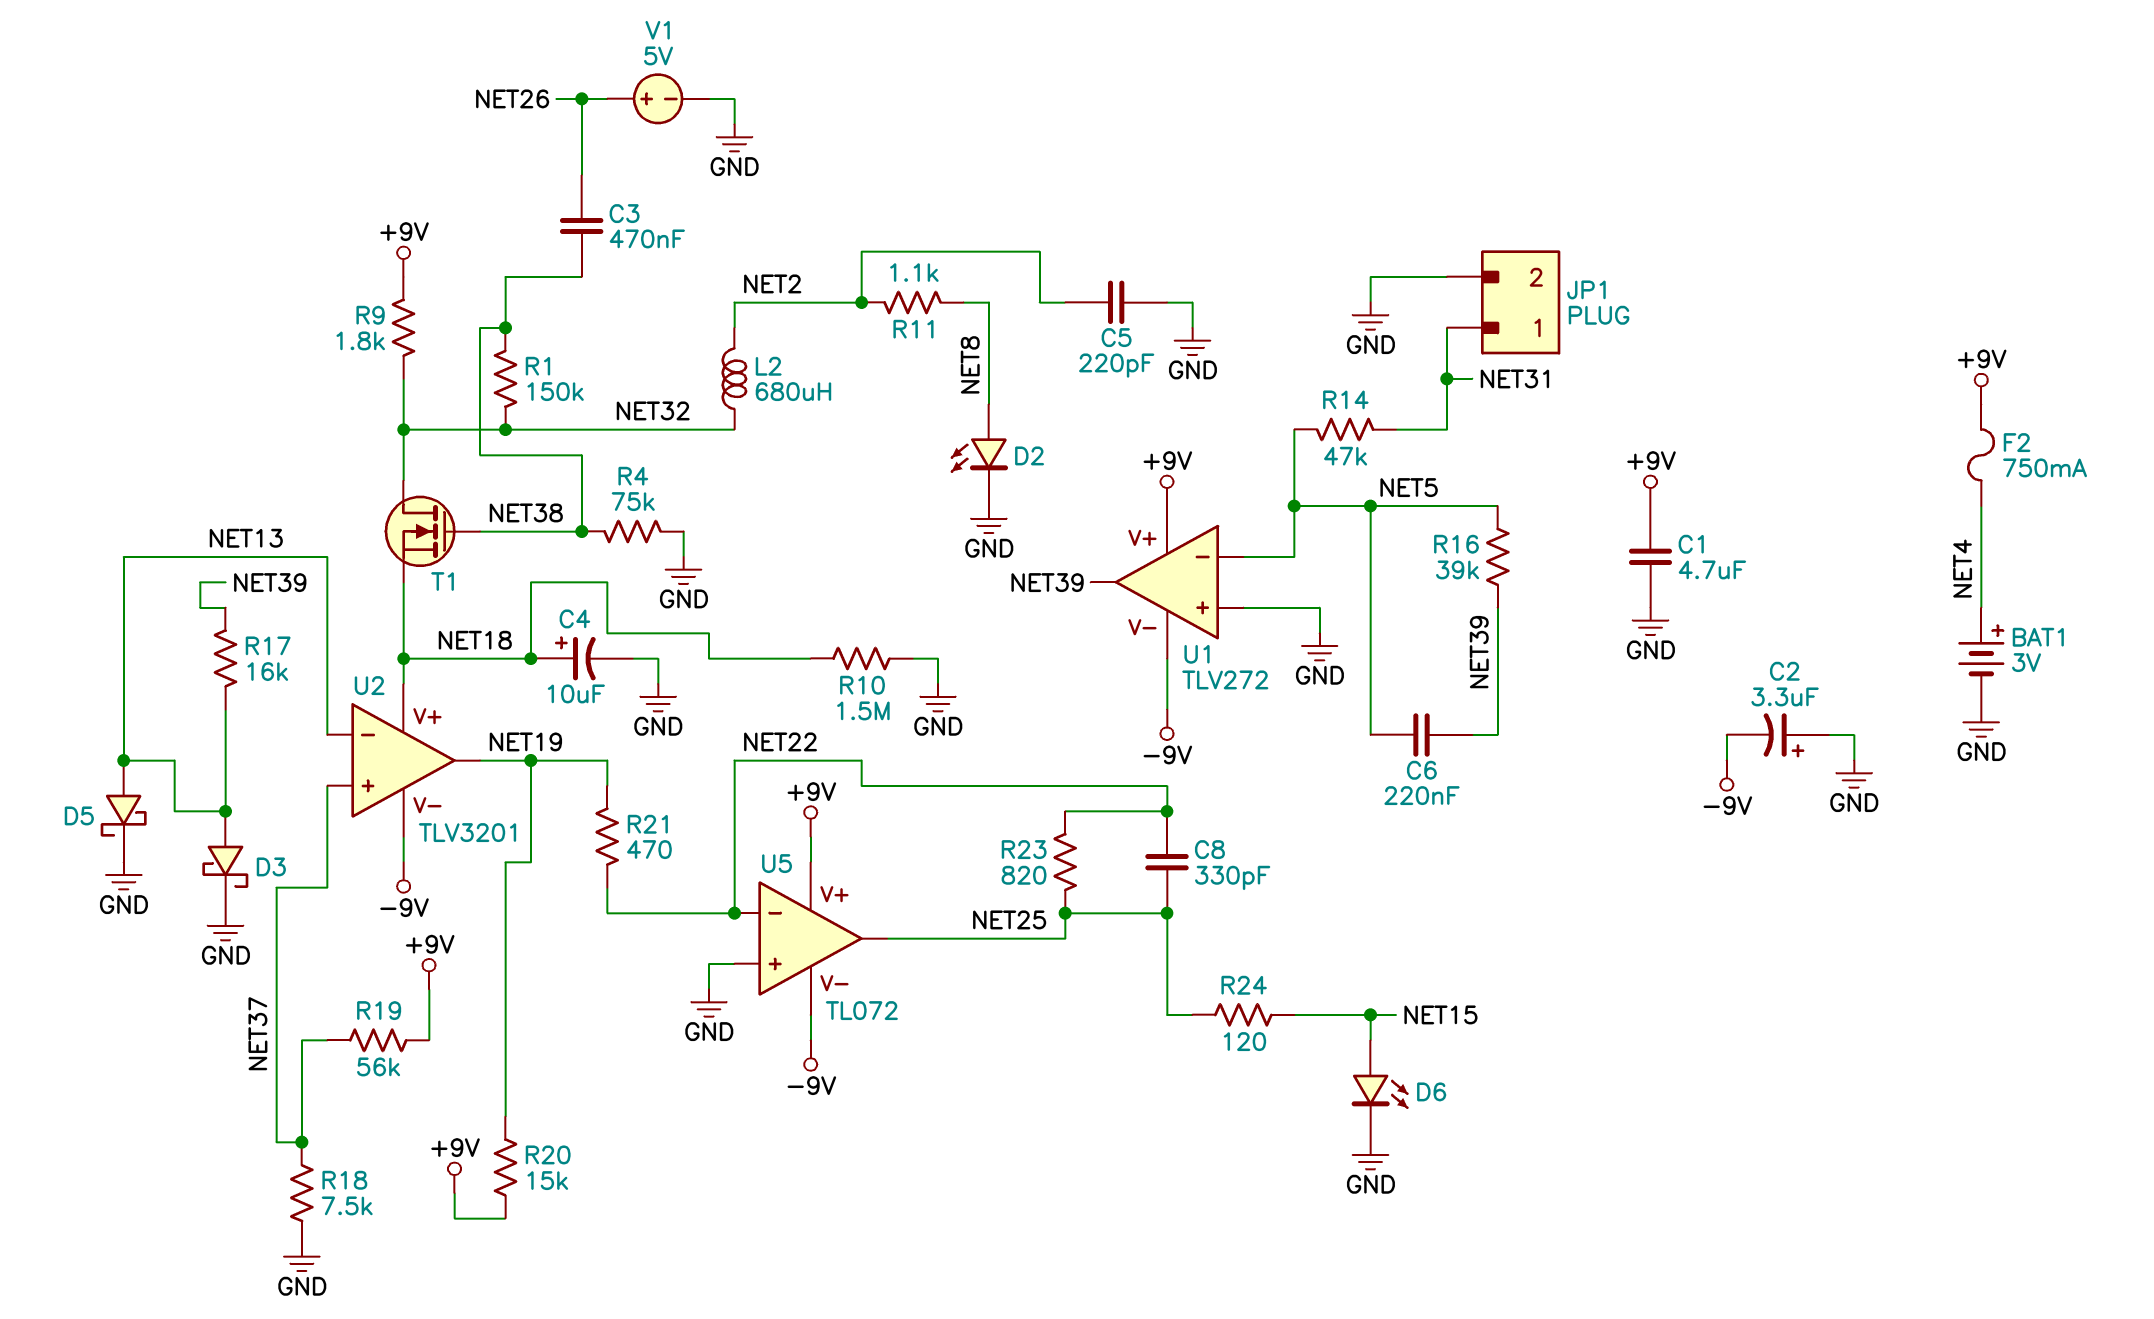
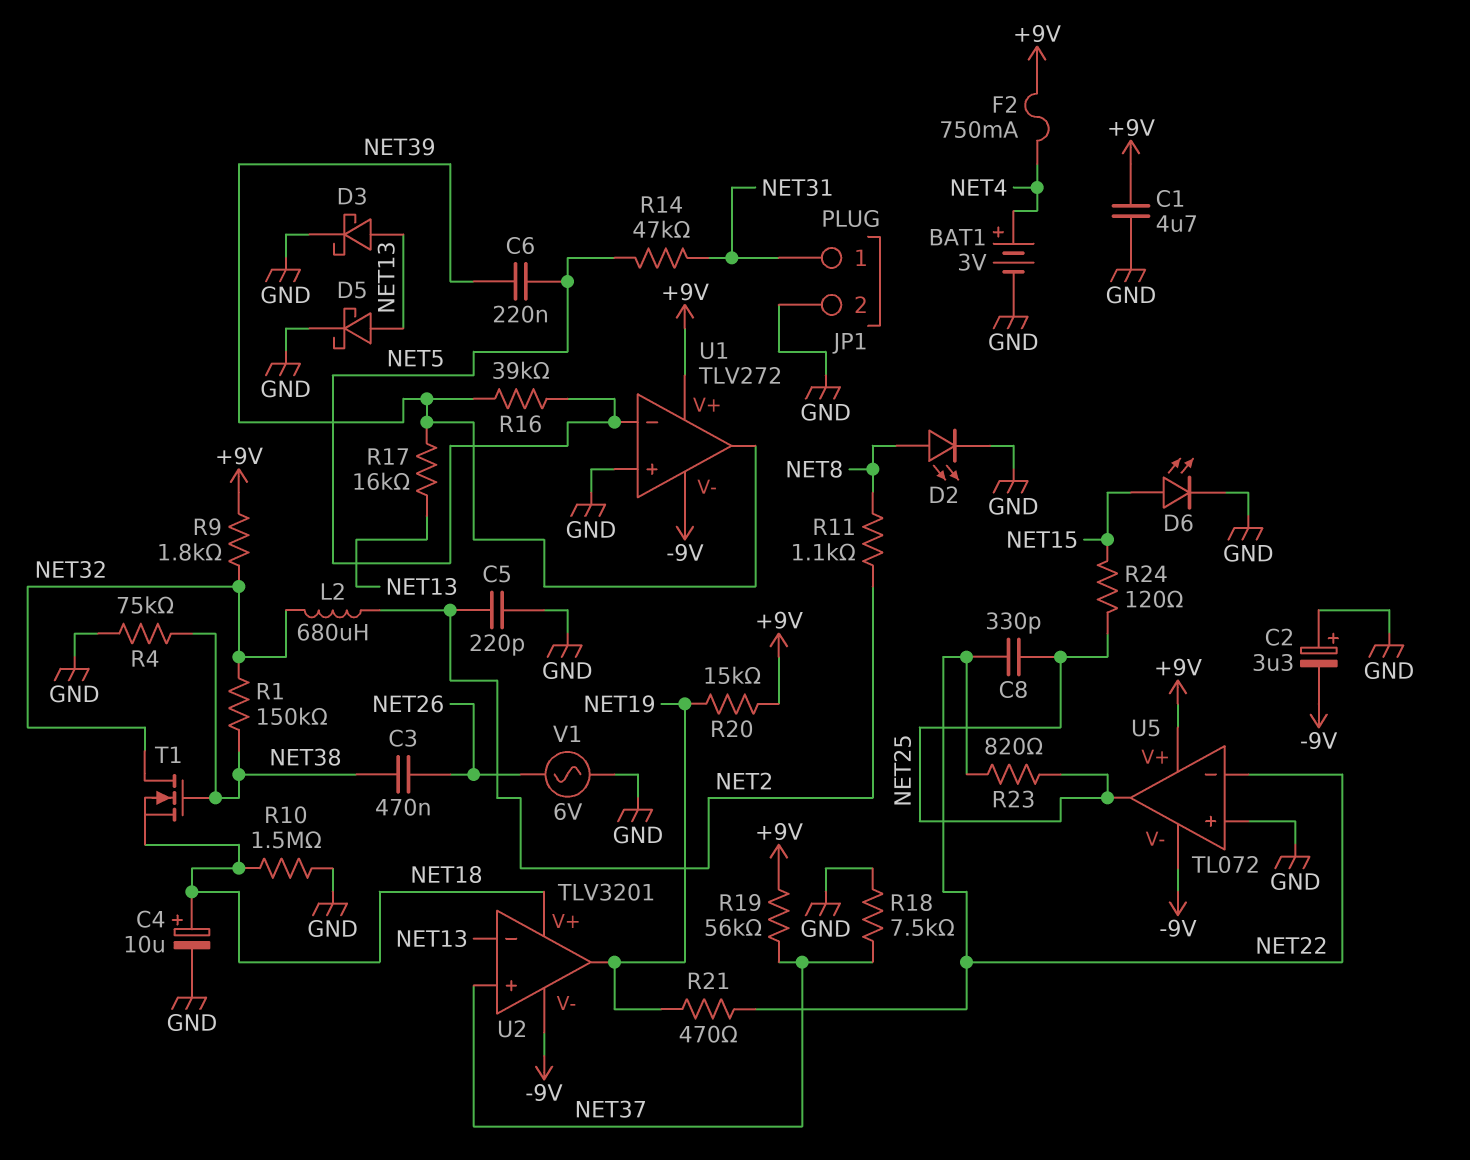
V1: 5V (plus NET26, minus GND) -> AC 6V (GND, NET26)

